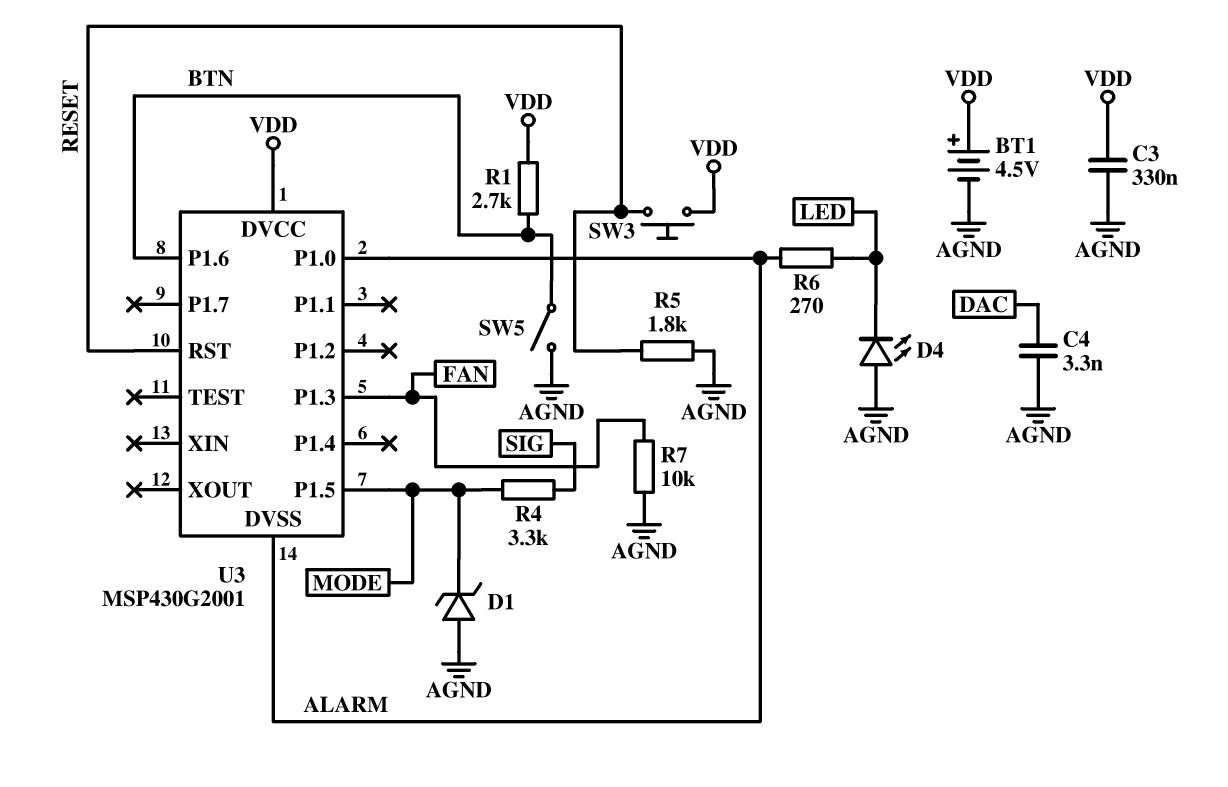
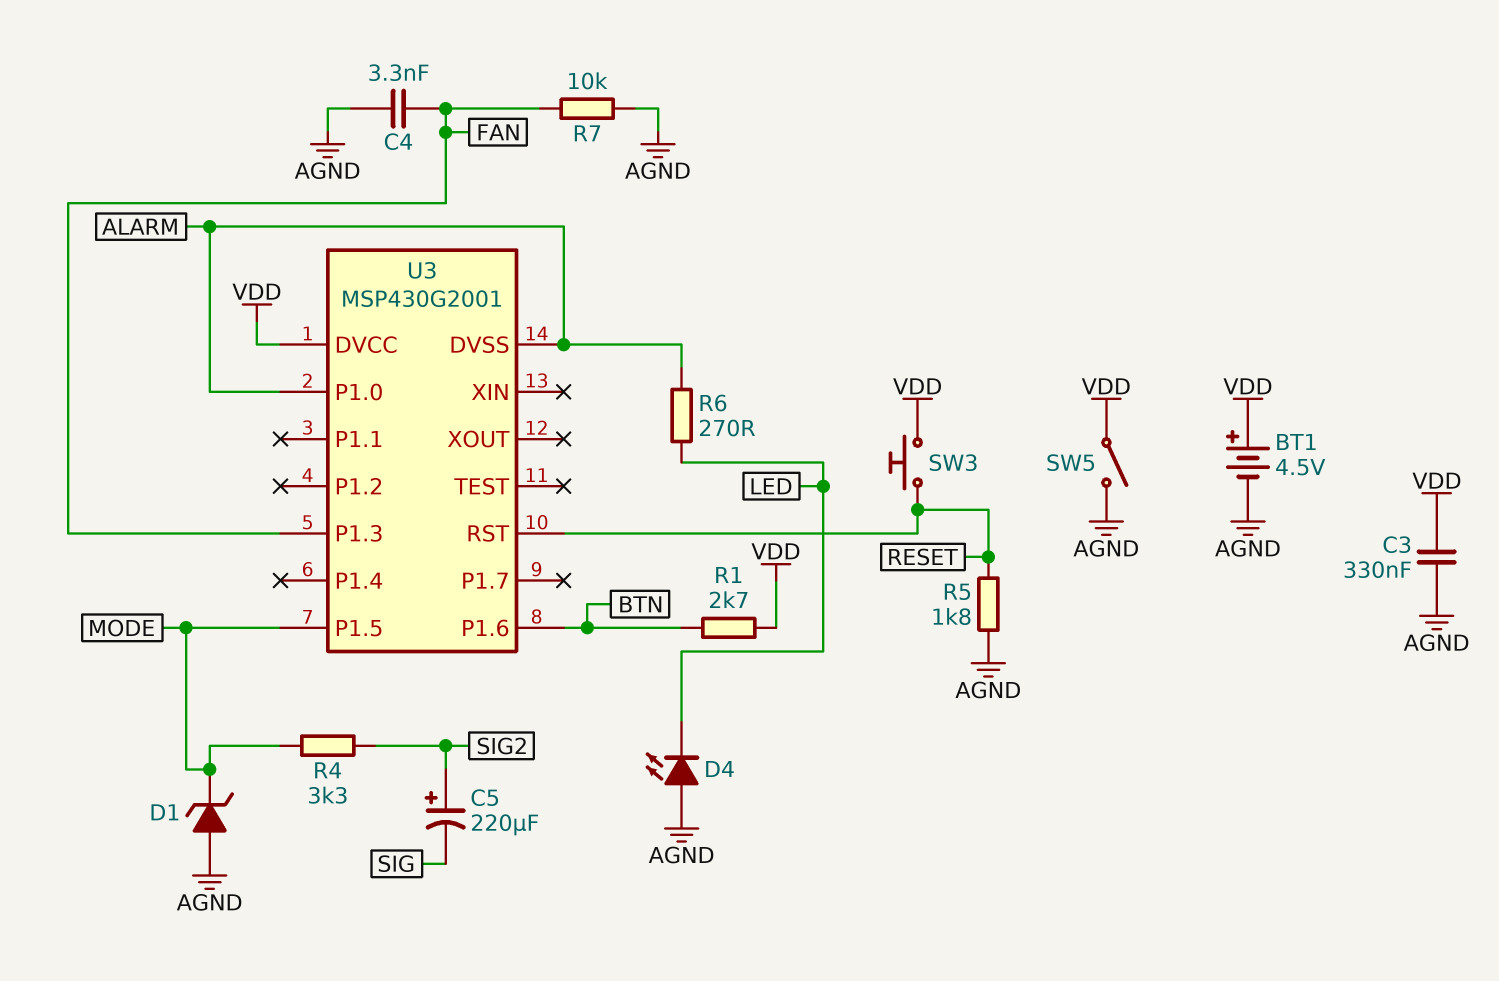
C4: 3.3nF (AGND, DAC) -> 3.3nF (AGND, FAN)
C5: none -> 220uF (plus SIG2, minus SIG)
R4: 3.3k (MODE, SIG) -> 3.3k (MODE, SIG2)
SW5: switch (AGND, BTN) -> switch (AGND, VDD)

